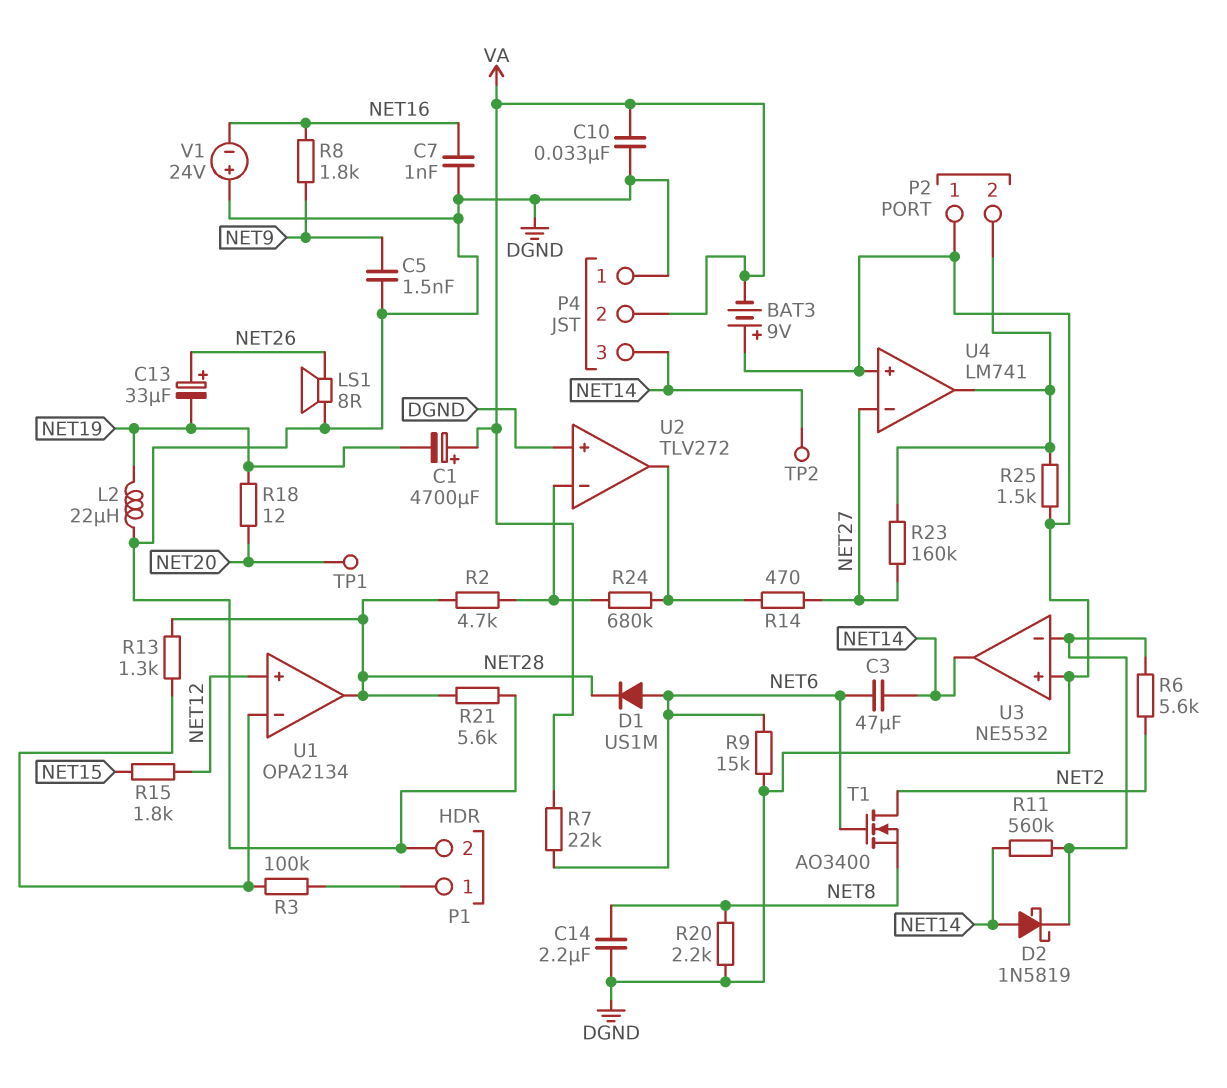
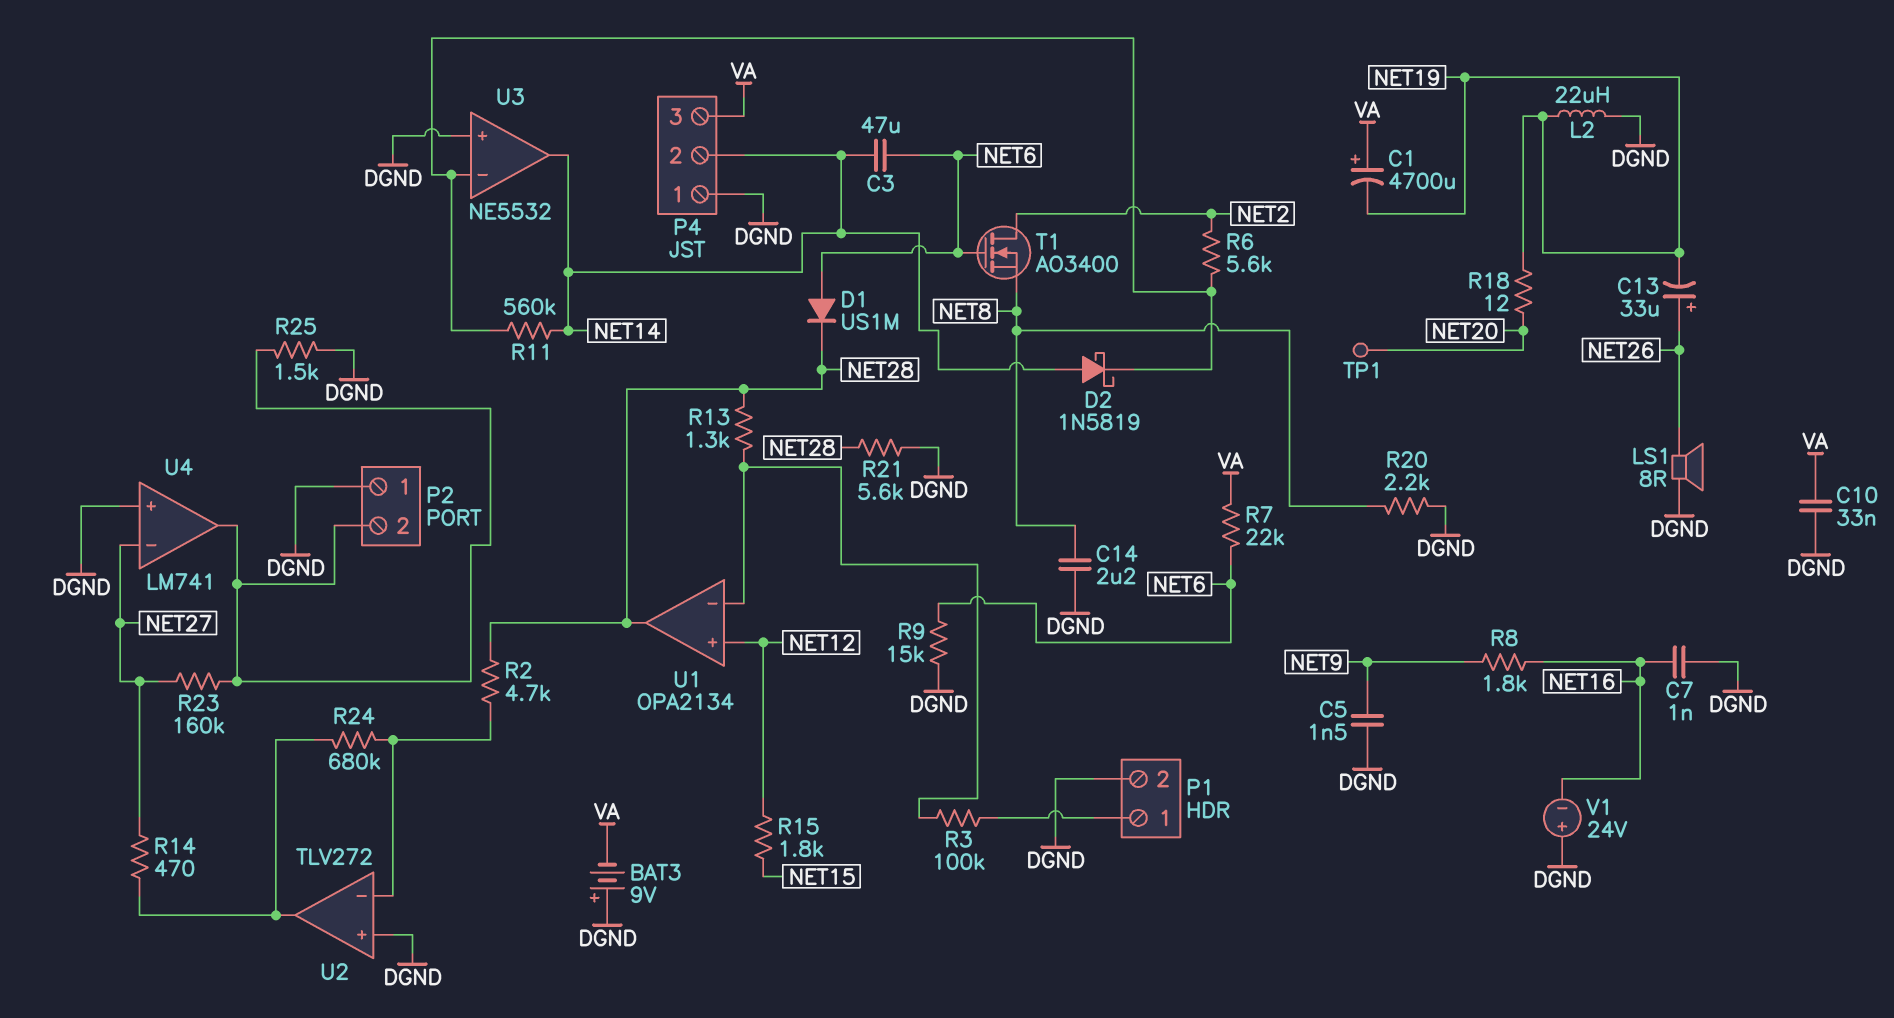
P4 pin 2: VA -> NET14
P4 pin 3: NET14 -> VA
TP2: test point (NET14) -> none

